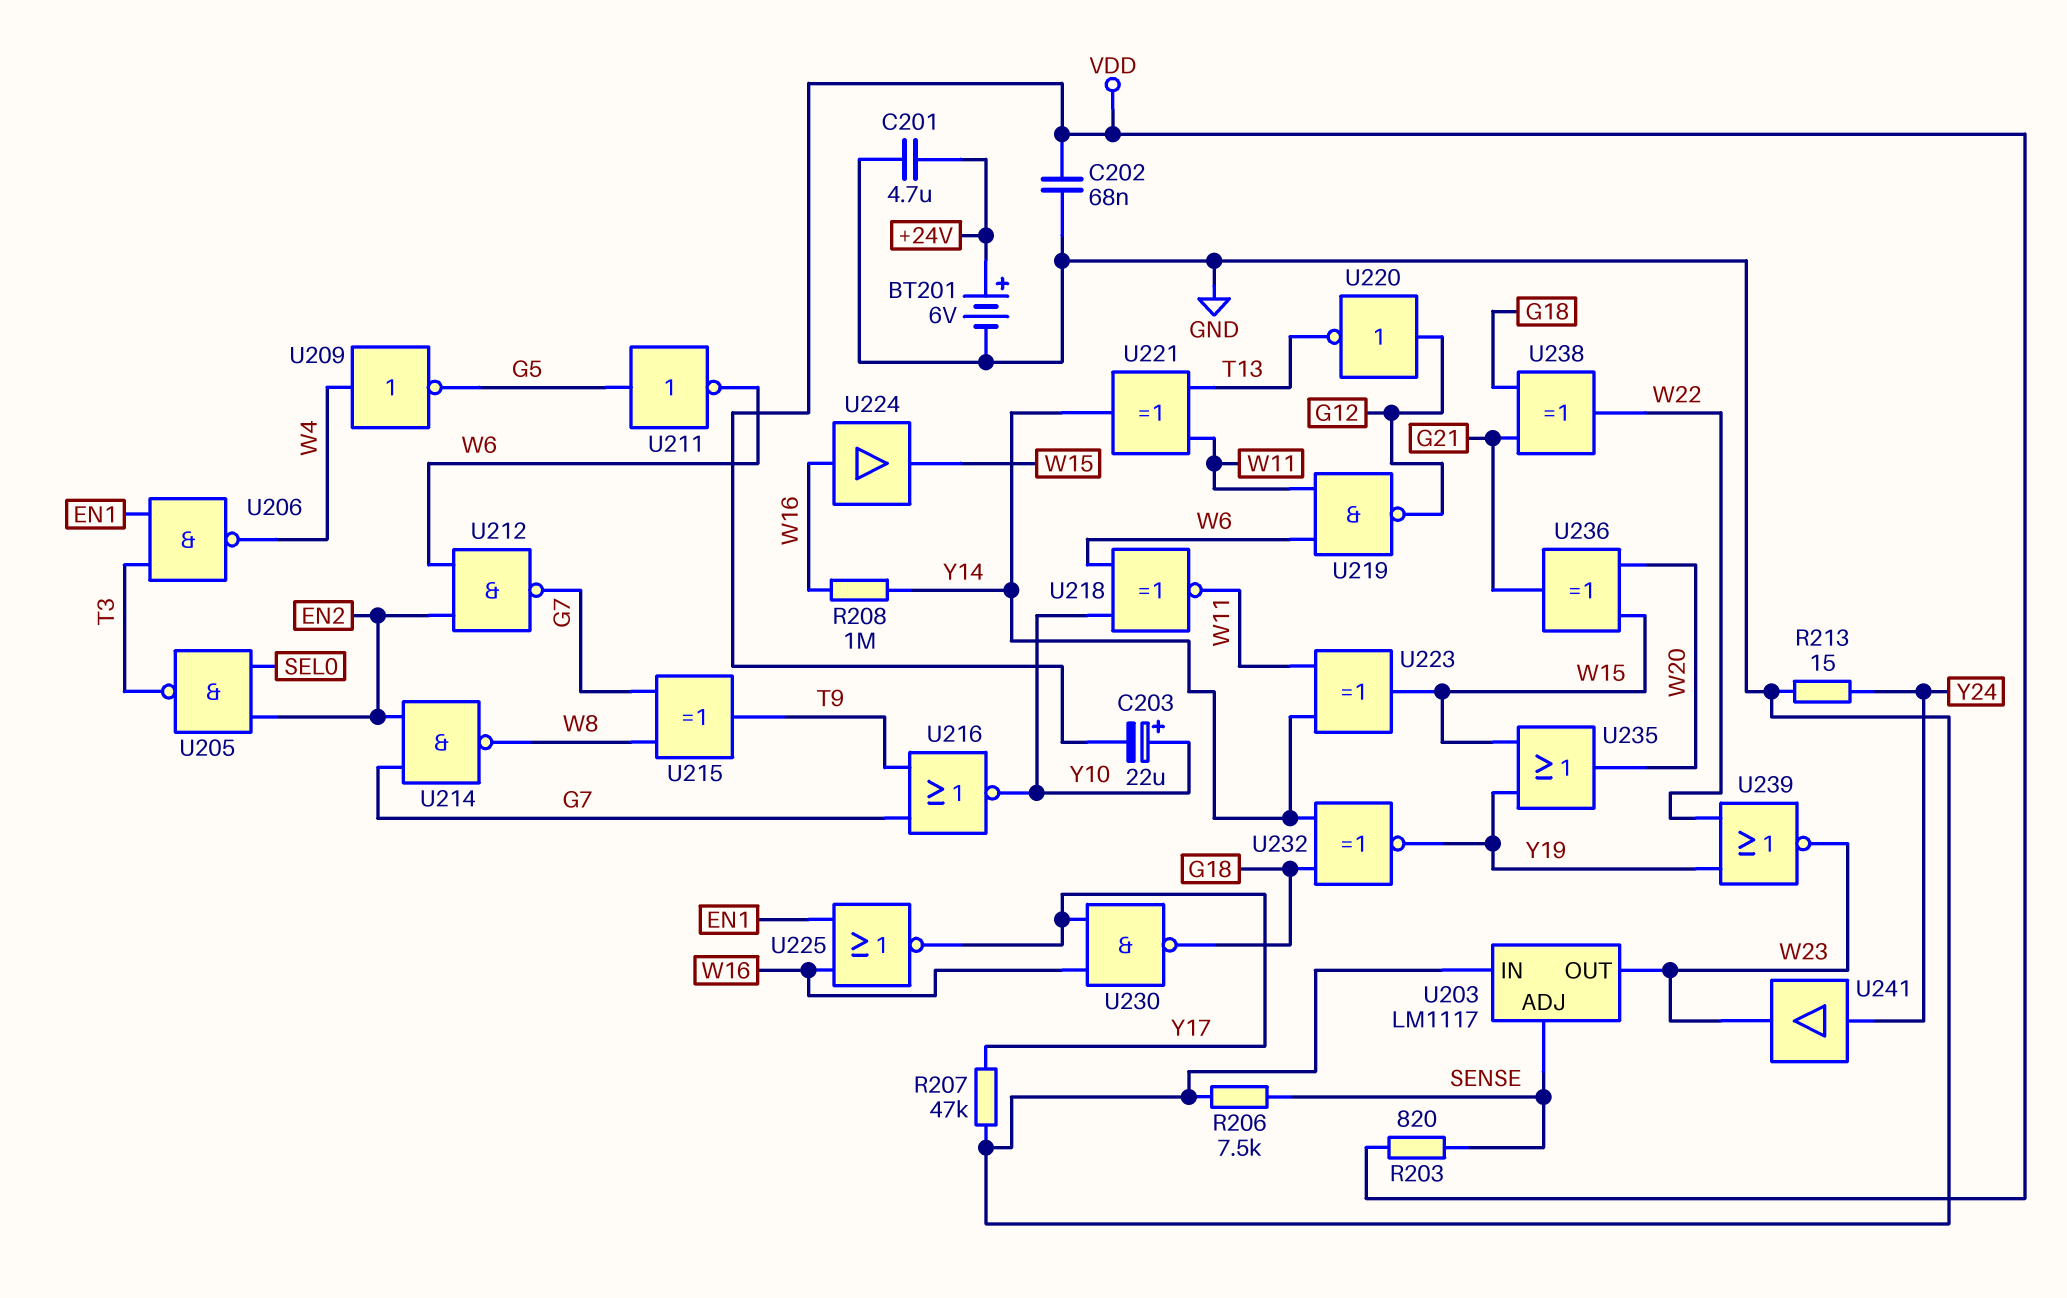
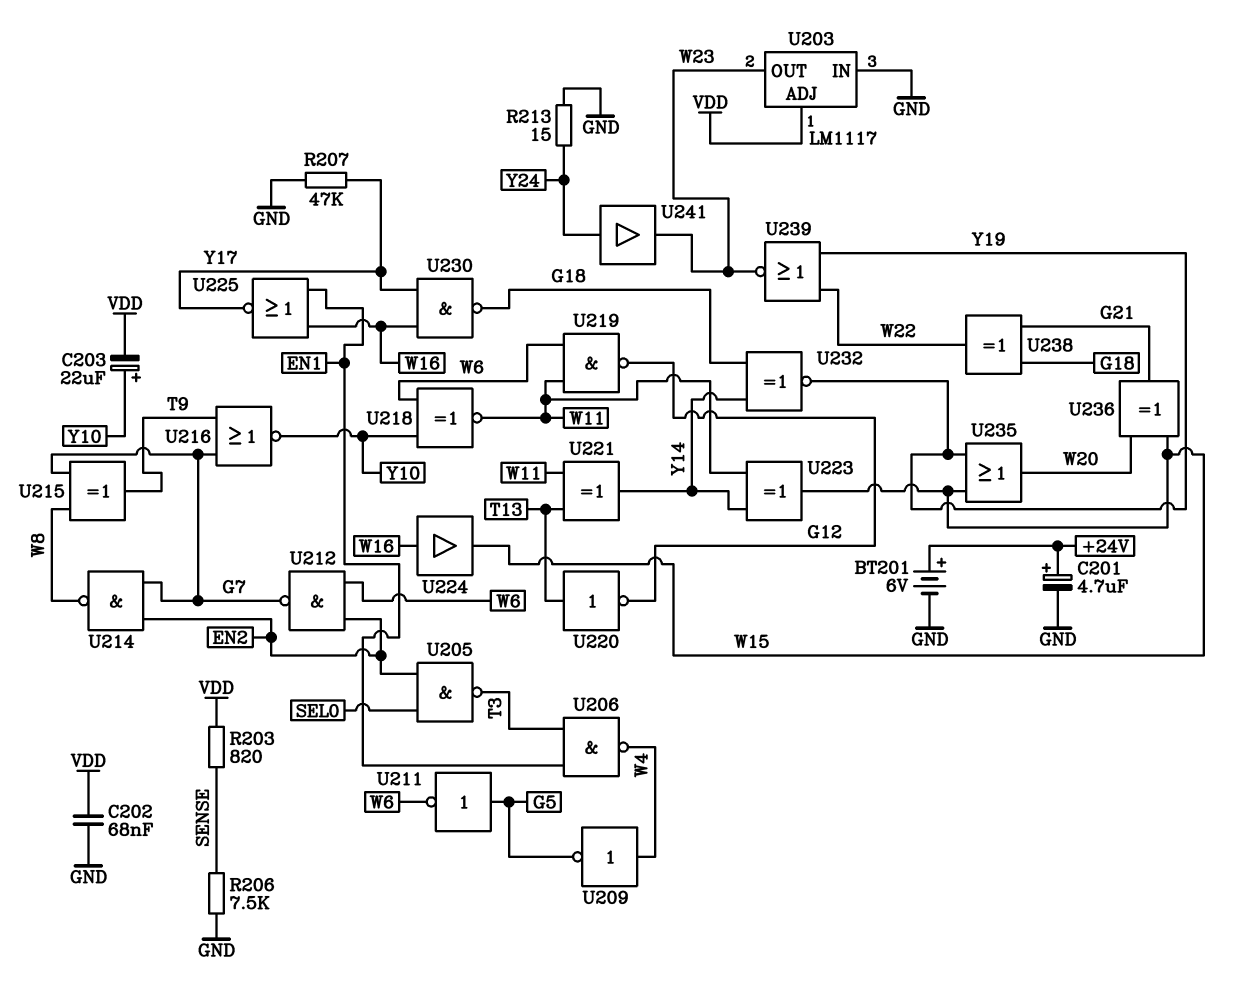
C201: 4.7uF (+24V, GND) -> 4.7uF (plus +24V, minus GND)
R208: 1M (W16, Y14) -> none
U203 pin ADJ: SENSE -> VDD
U220: NOT (in G12, out T13) -> NOT (in T13, out G12)

